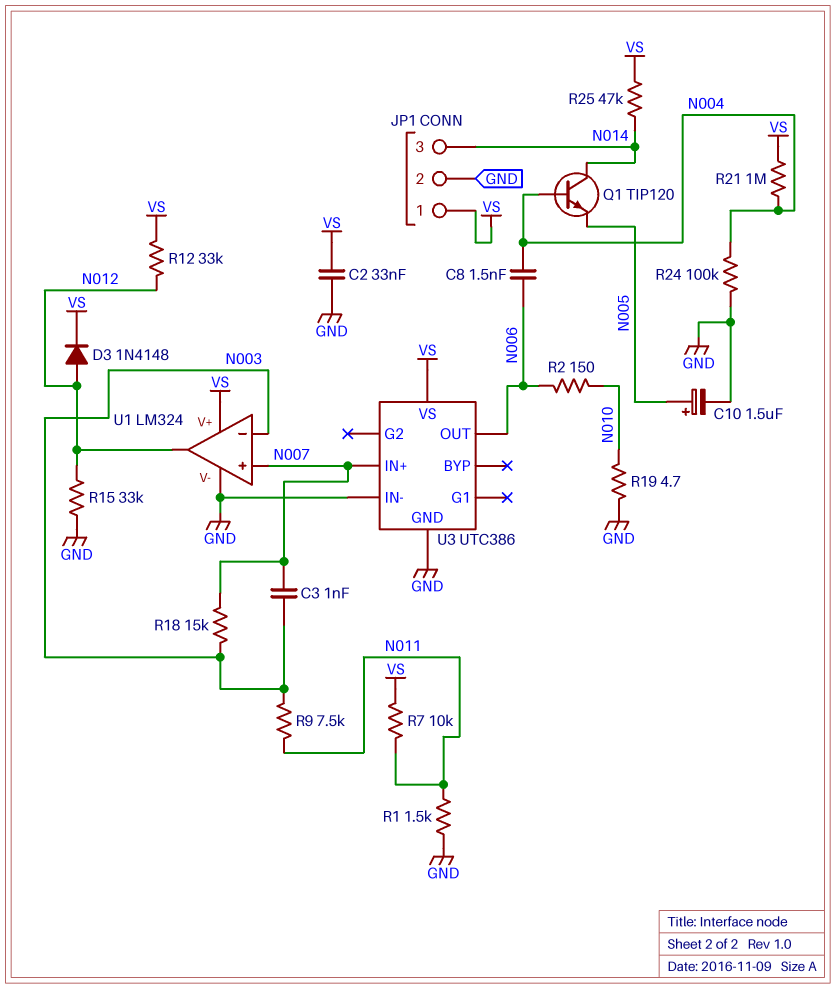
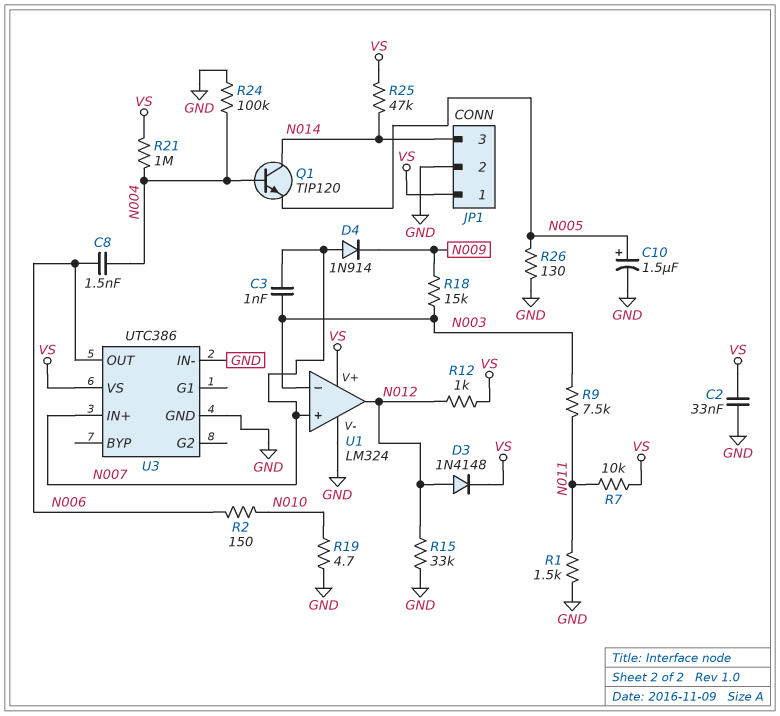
D4: none -> diode 1N914 (A N007, K N009)
R12: 33k (N012, VS) -> 1k (N012, VS)
R18: 15k (N003, N007) -> 15k (N003, N009)
R26: none -> 130 (GND, N005)

